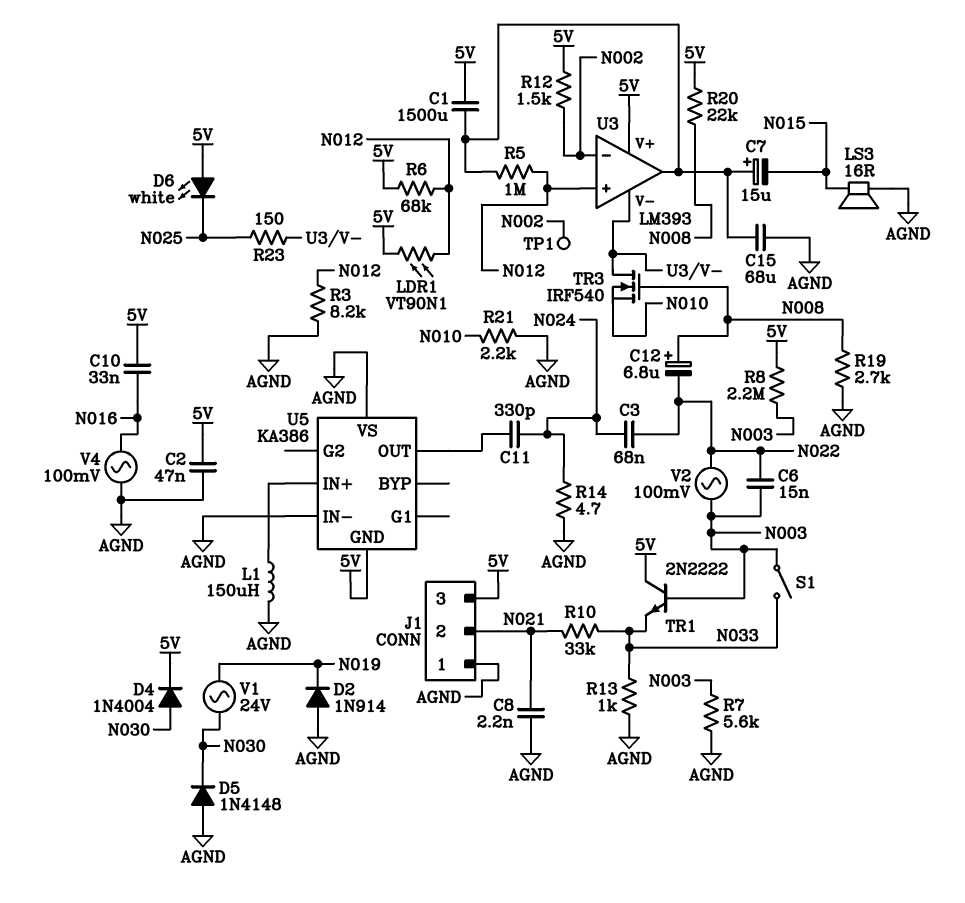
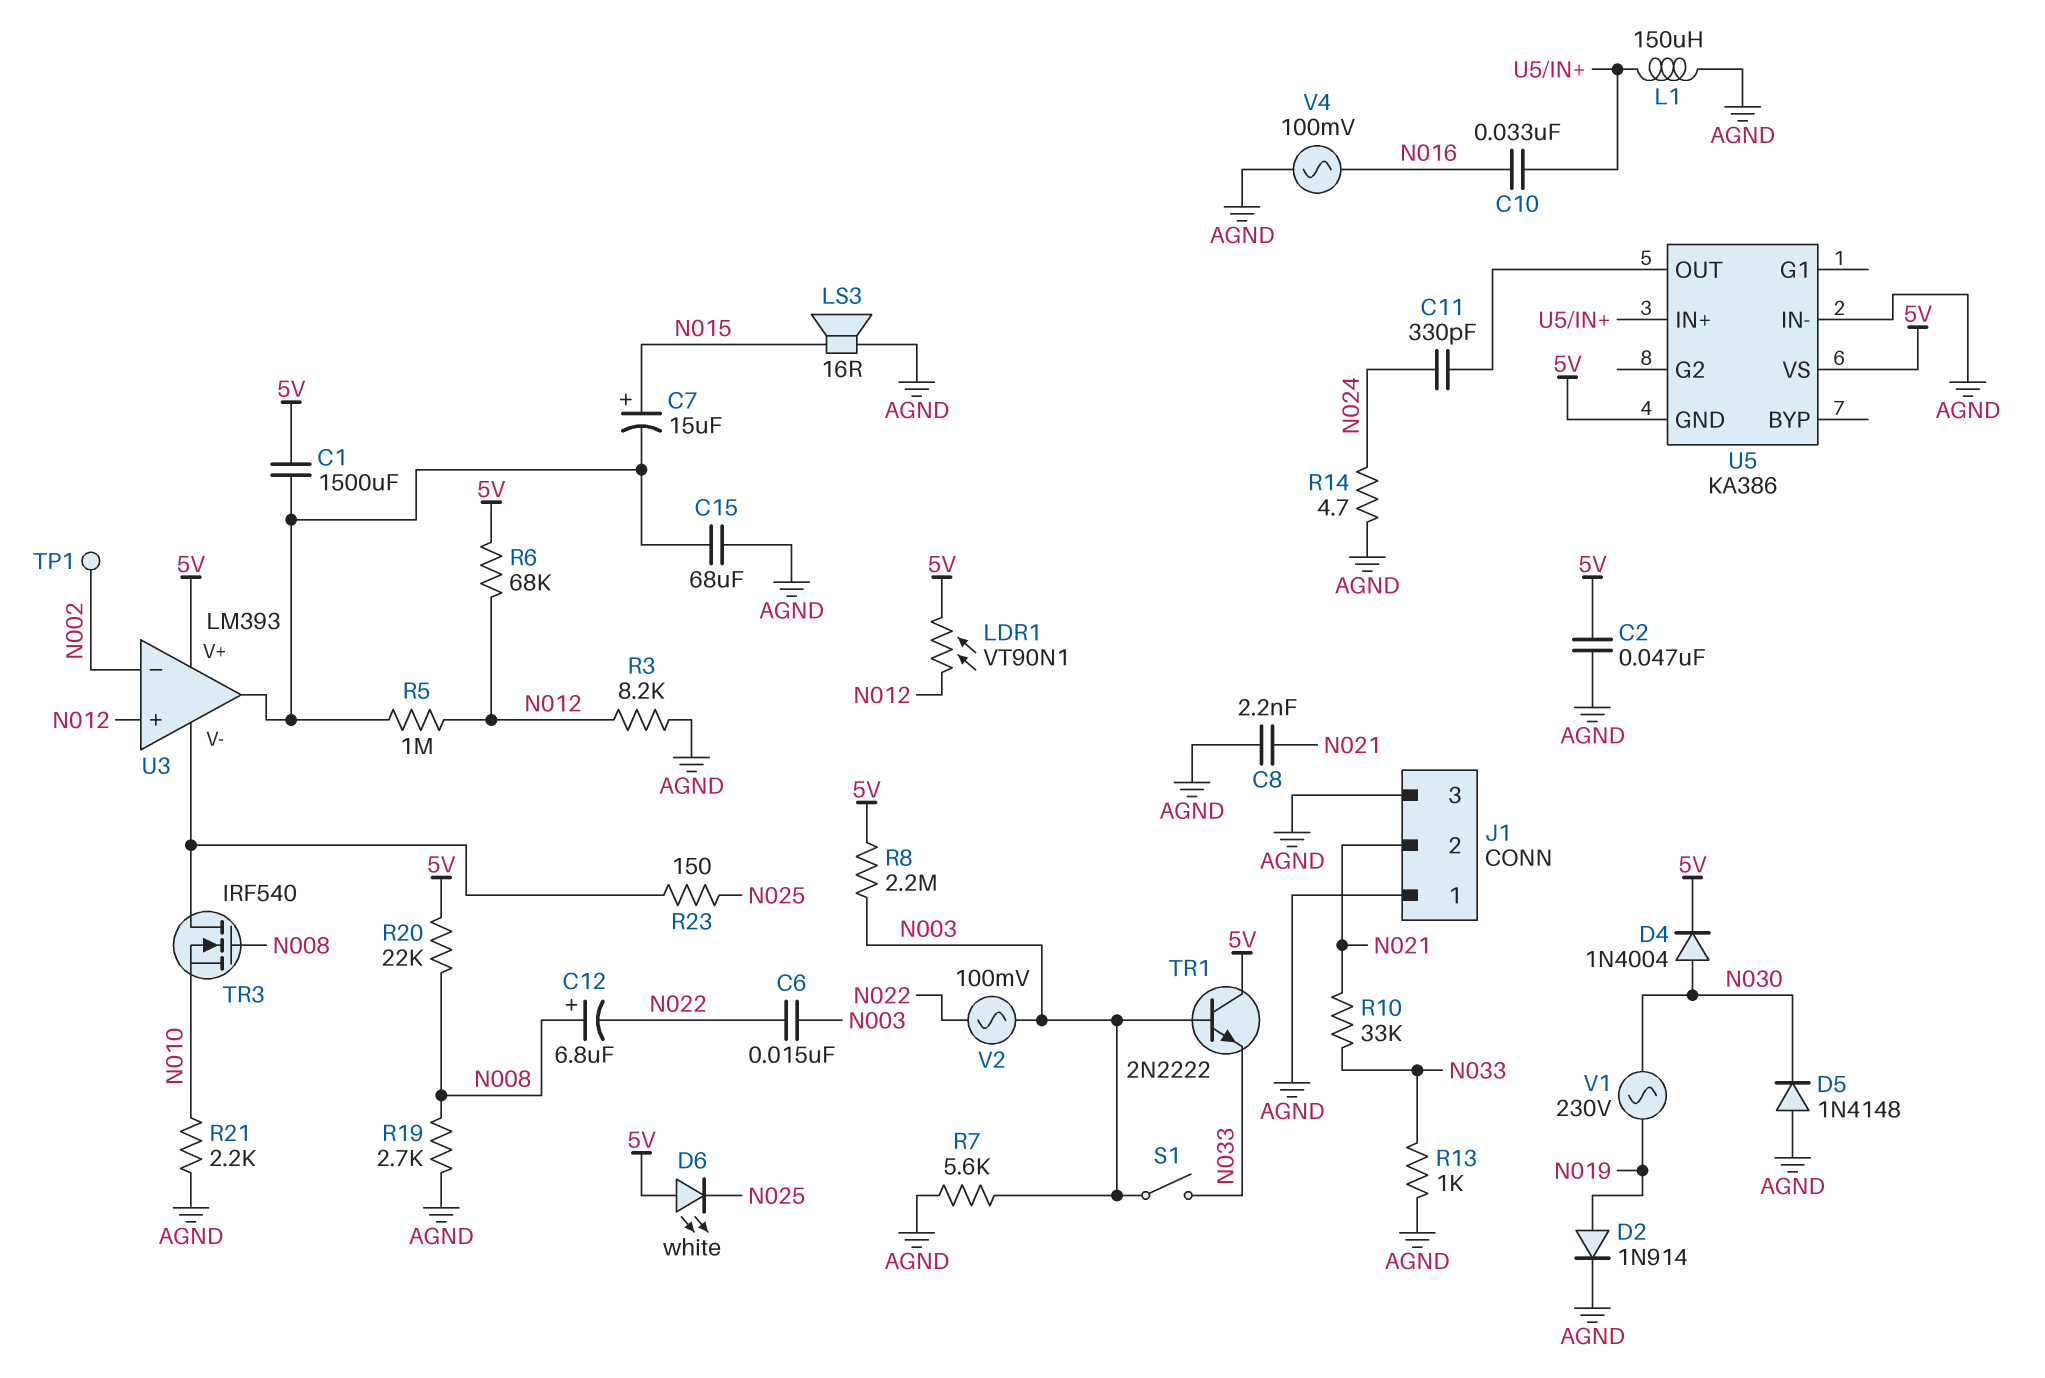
C3: 68nF (N022, N024) -> none
C7: 15uF (plus U3/out, minus N015) -> 15uF (plus N015, minus U3/out)
C10: 33nF (5V, N016) -> 33nF (N016, U5/IN+)
D2: diode 1N914 (A AGND, K N019) -> diode 1N914 (A N019, K AGND)
J1 pin 3: 5V -> AGND
R12: 1.5k (5V, N002) -> none
U5 pin VS: AGND -> 5V
V1: AC 24V (N019, N030) -> AC 230V (N019, N030)

